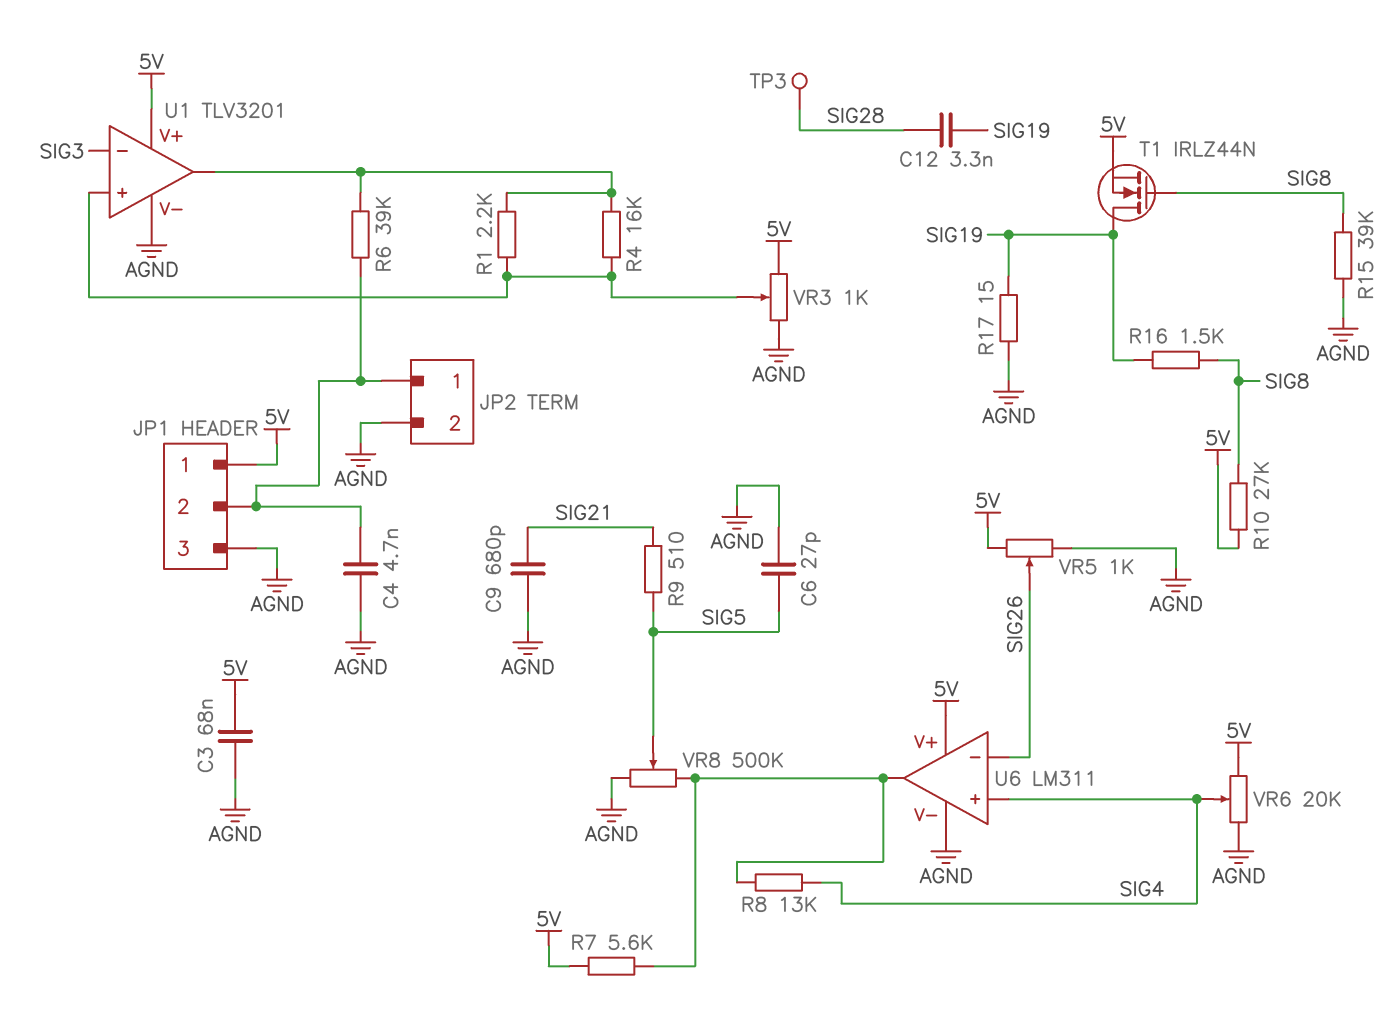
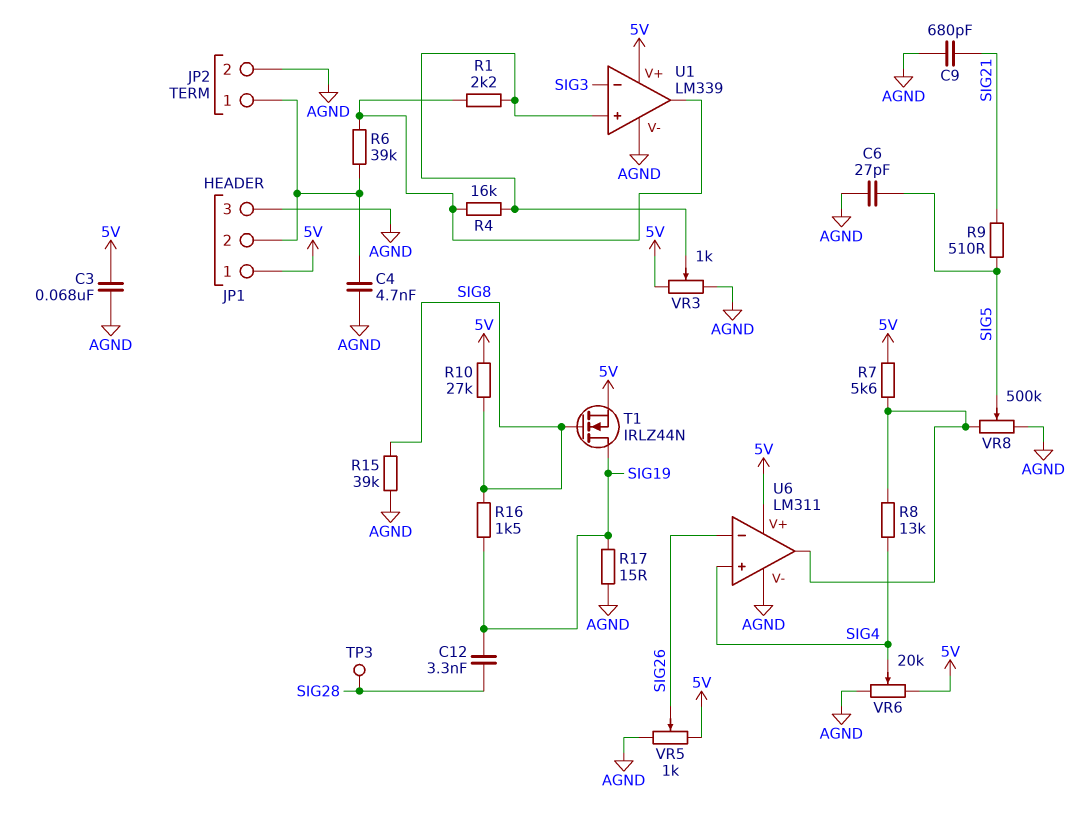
U1: TLV3201 -> LM339

